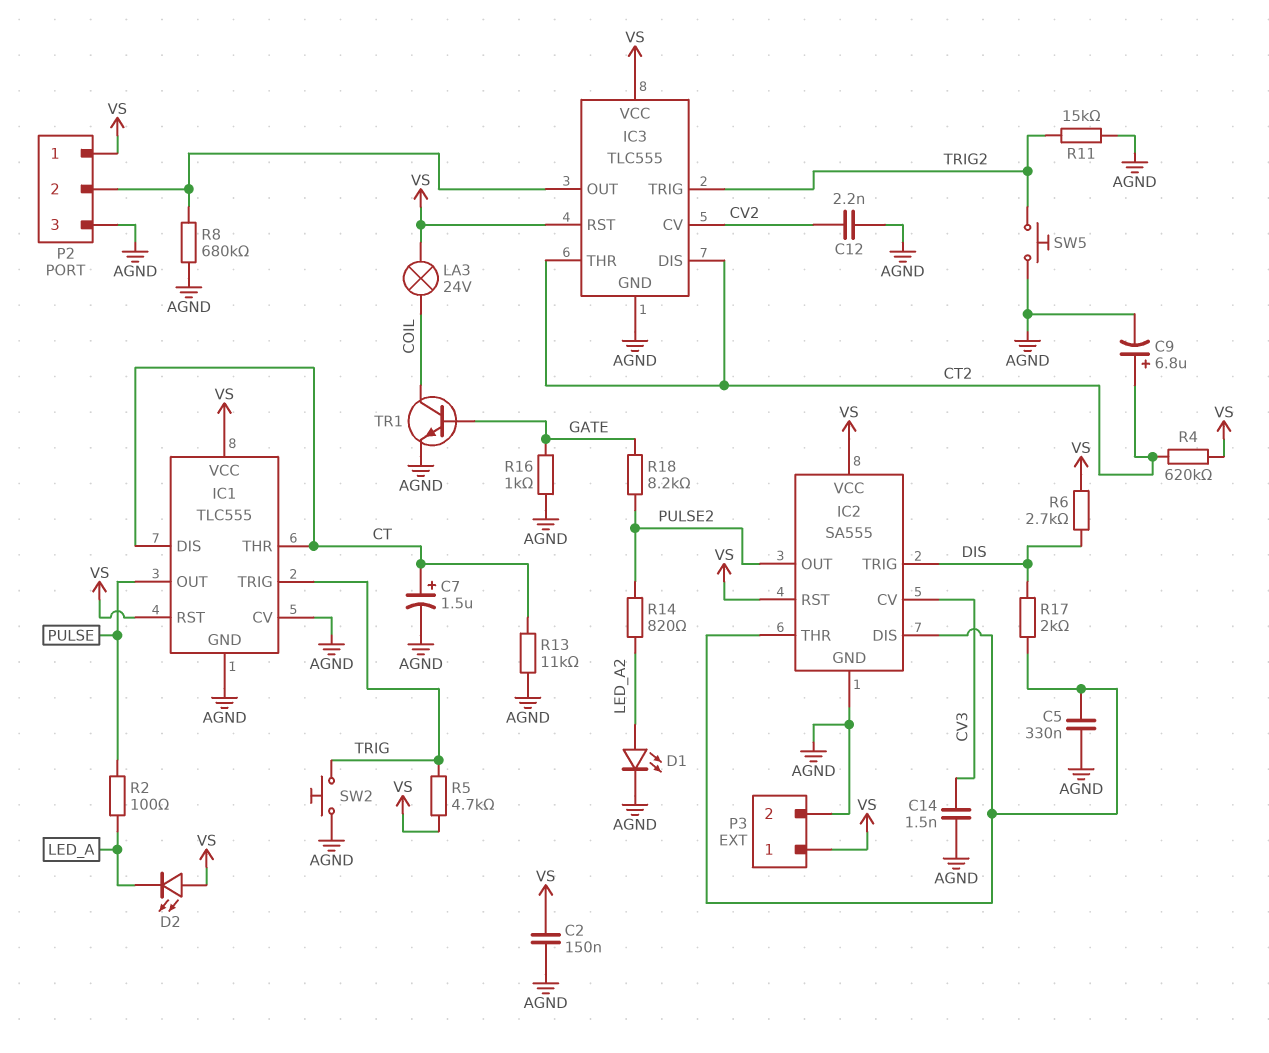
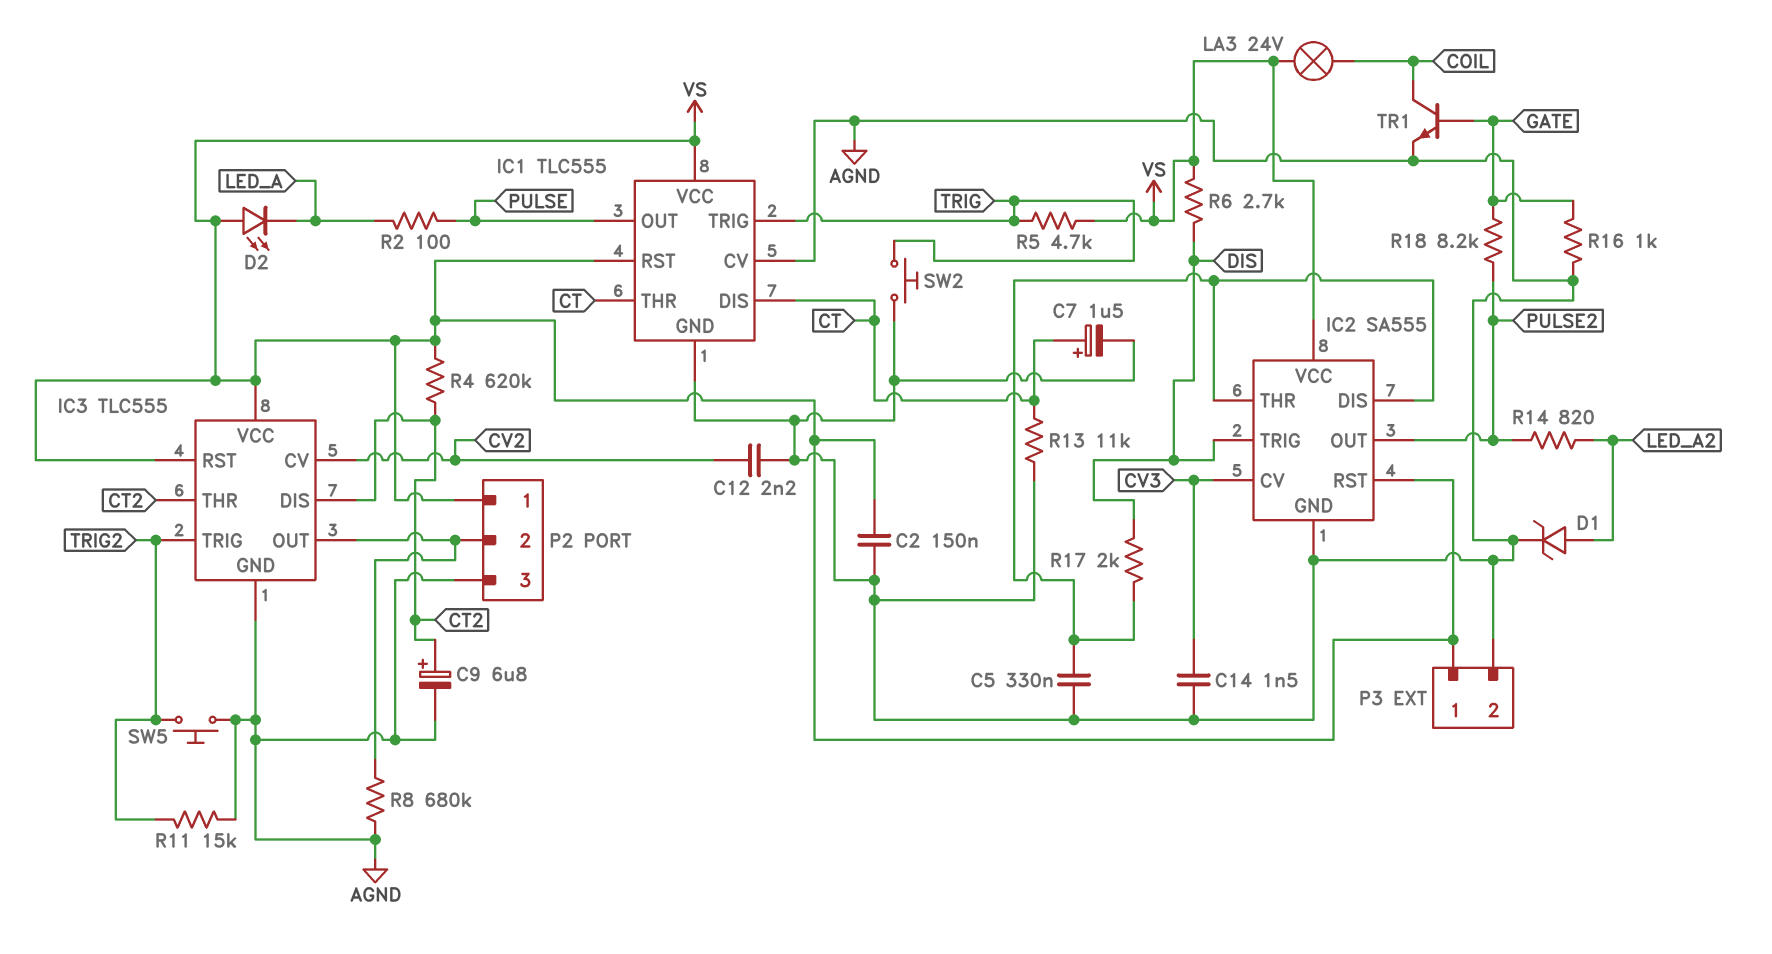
D1: LED (A LED_A2, K AGND) -> zener (A LED_A2, K AGND)

